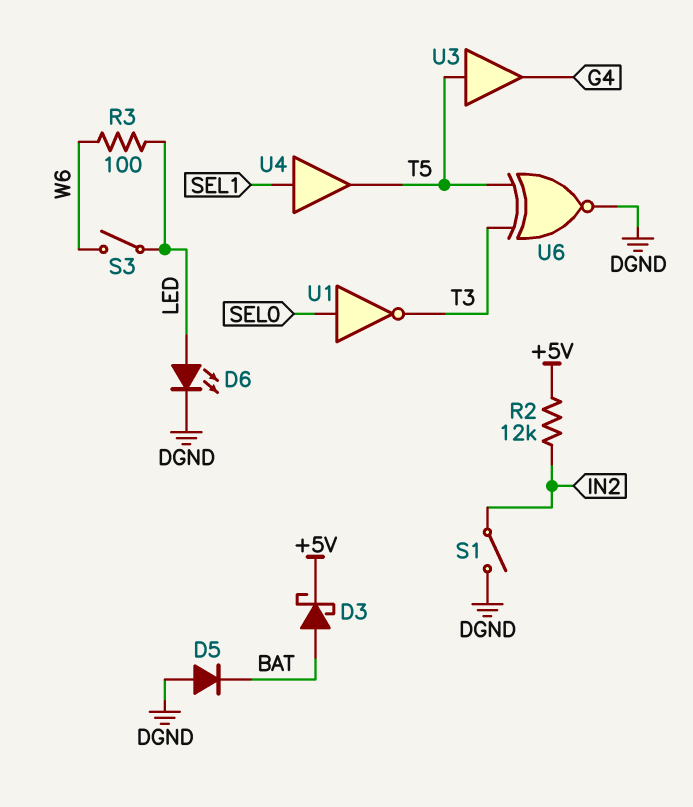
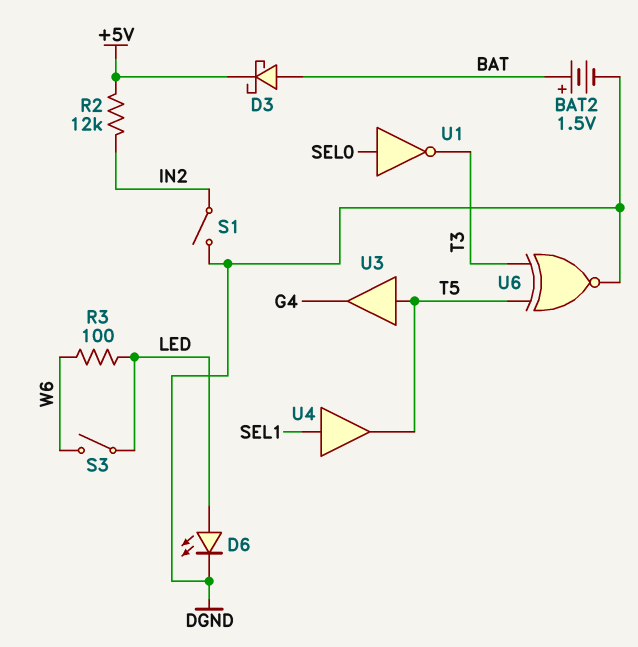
BAT2: none -> 1.5V (plus BAT, minus DGND)
D5: diode (A DGND, K BAT) -> none

